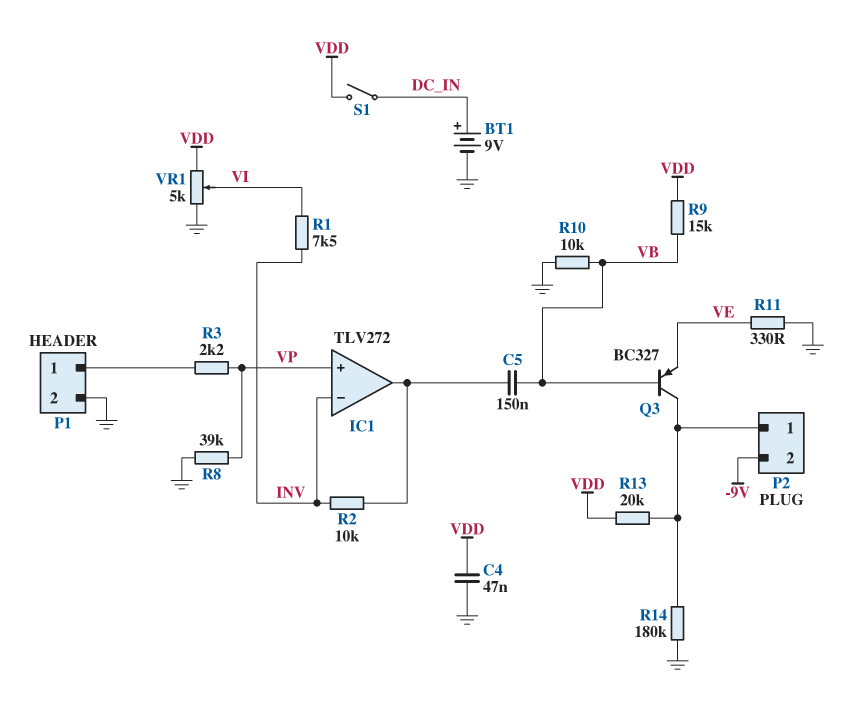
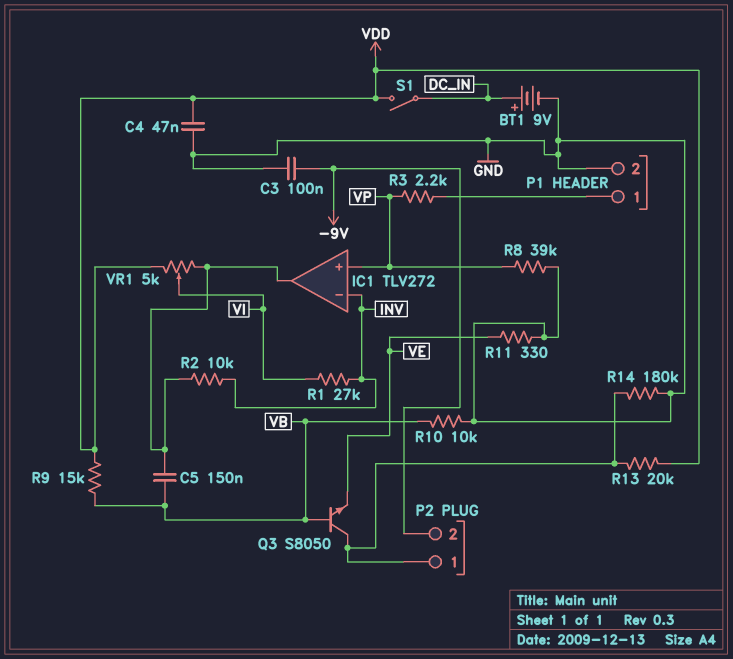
C3: none -> 100nF (-9V, GND)
Q3: PNP BC327 (B VB, C P2/1, E VE) -> NPN S8050 (B VB, C P2/1, E VE)
R1: 7.5k (INV, VI) -> 27k (INV, VI)
VR1: 5k (GND, VDD, wiper VI) -> 5k (IC1/out, VDD, wiper VI)

